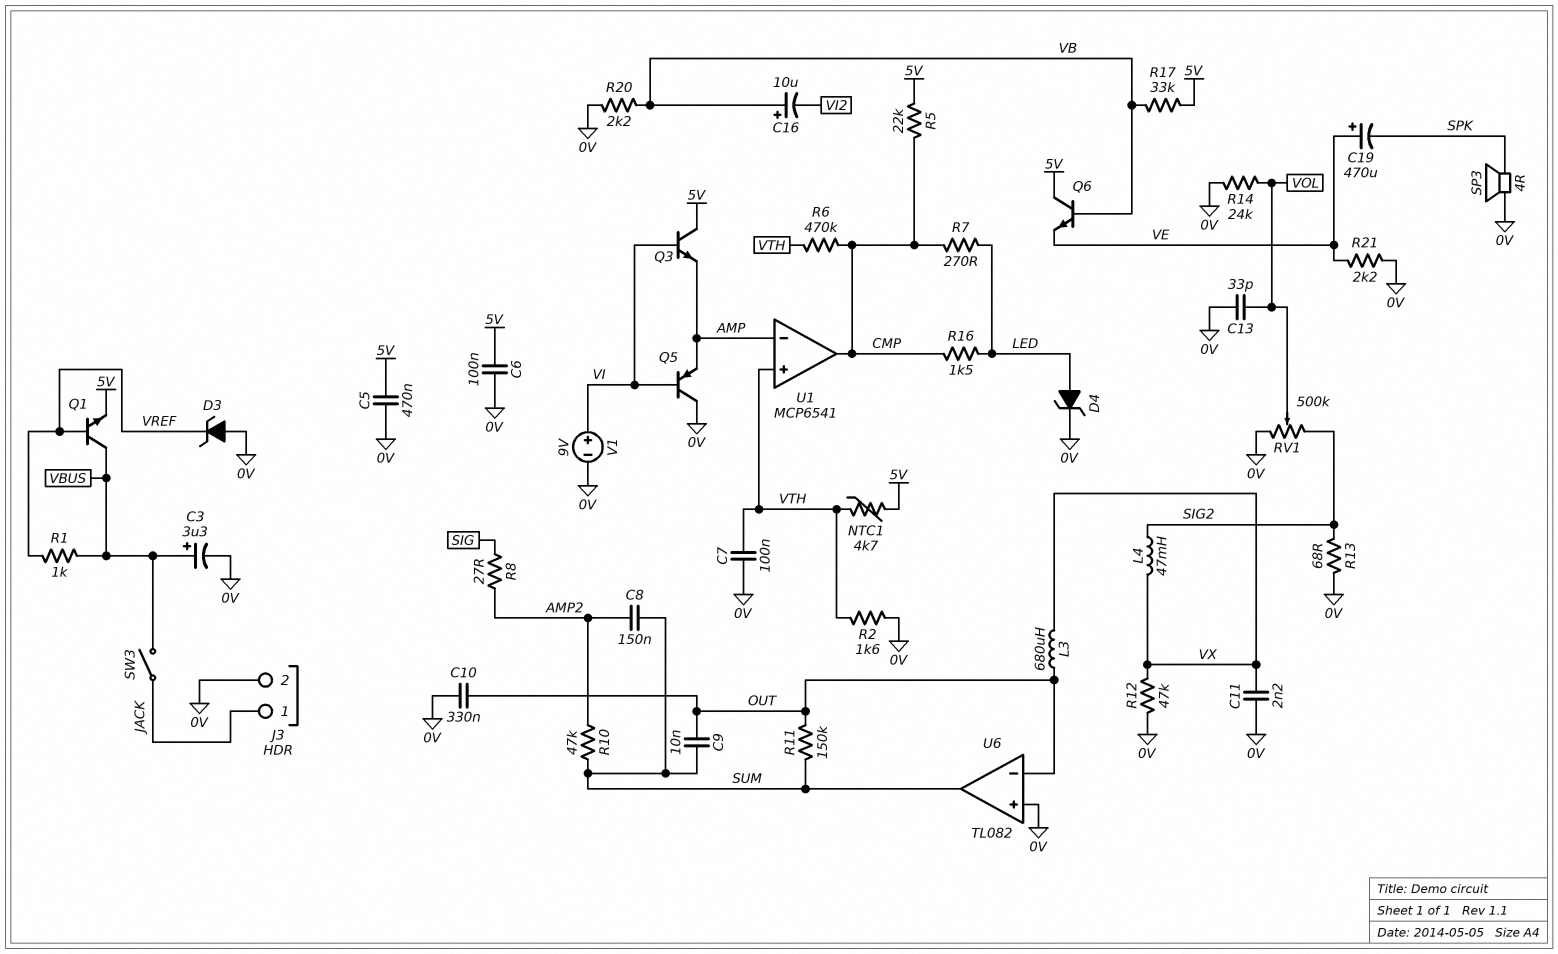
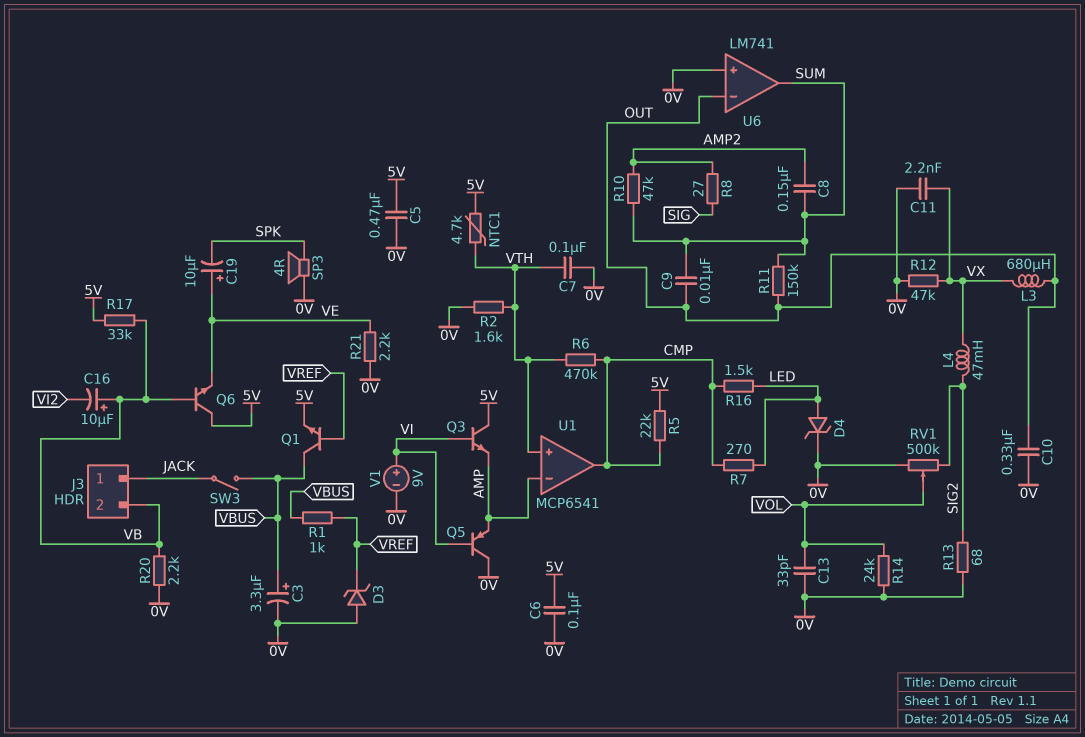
C19: 470uF (plus VE, minus SPK) -> 10uF (plus VE, minus SPK)
J3 pin 2: 0V -> VB
U6: TL082 -> LM741

